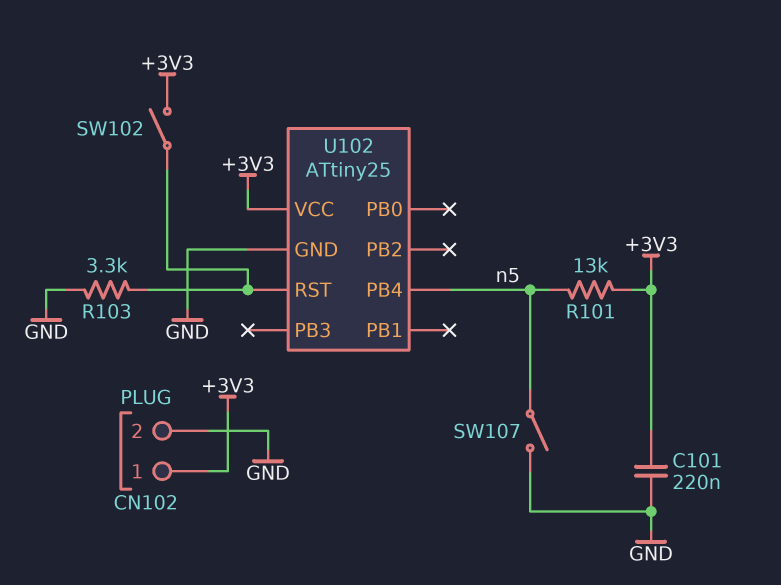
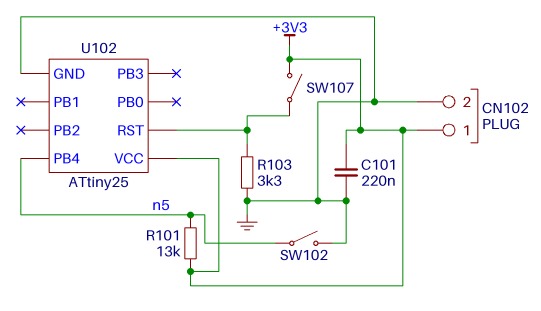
SW102: switch (+3V3, U102/RST) -> switch (GND, n5)
SW107: switch (GND, n5) -> switch (+3V3, U102/RST)

